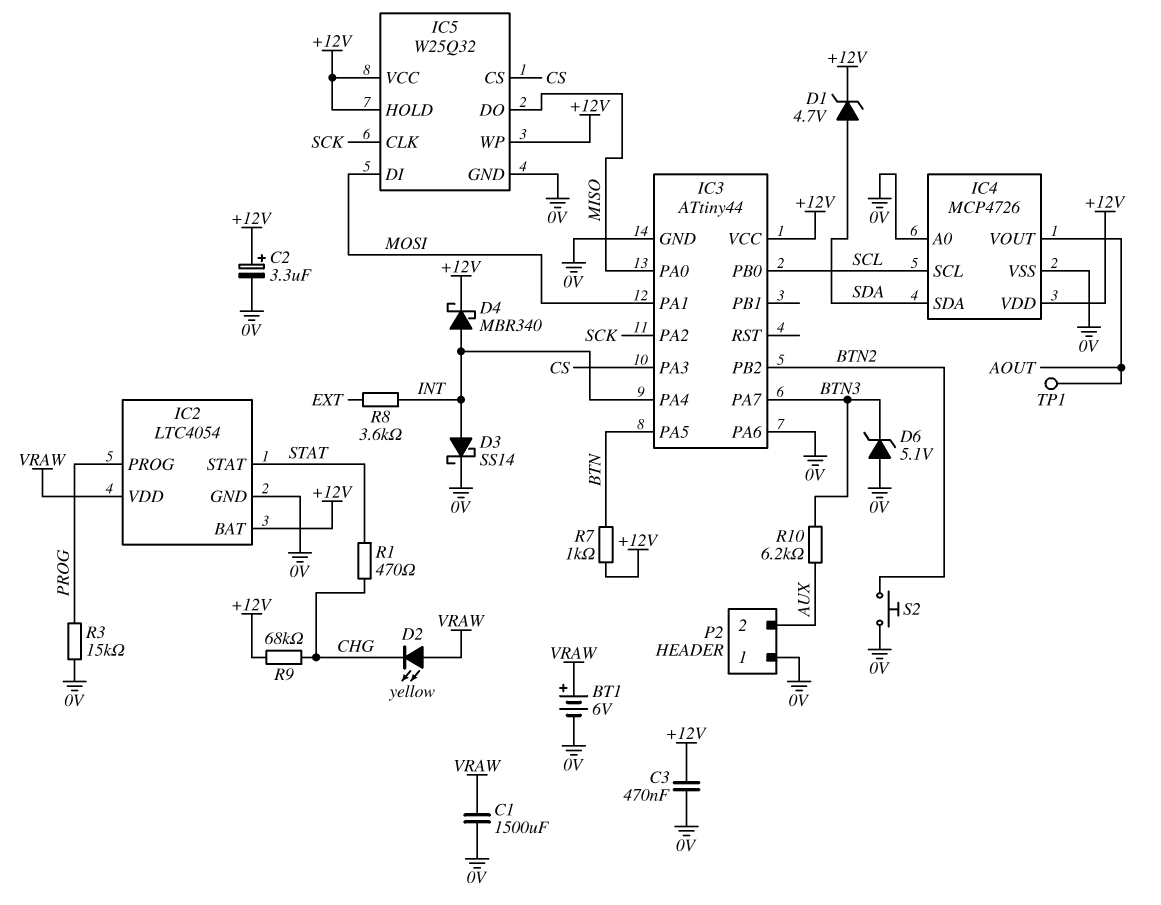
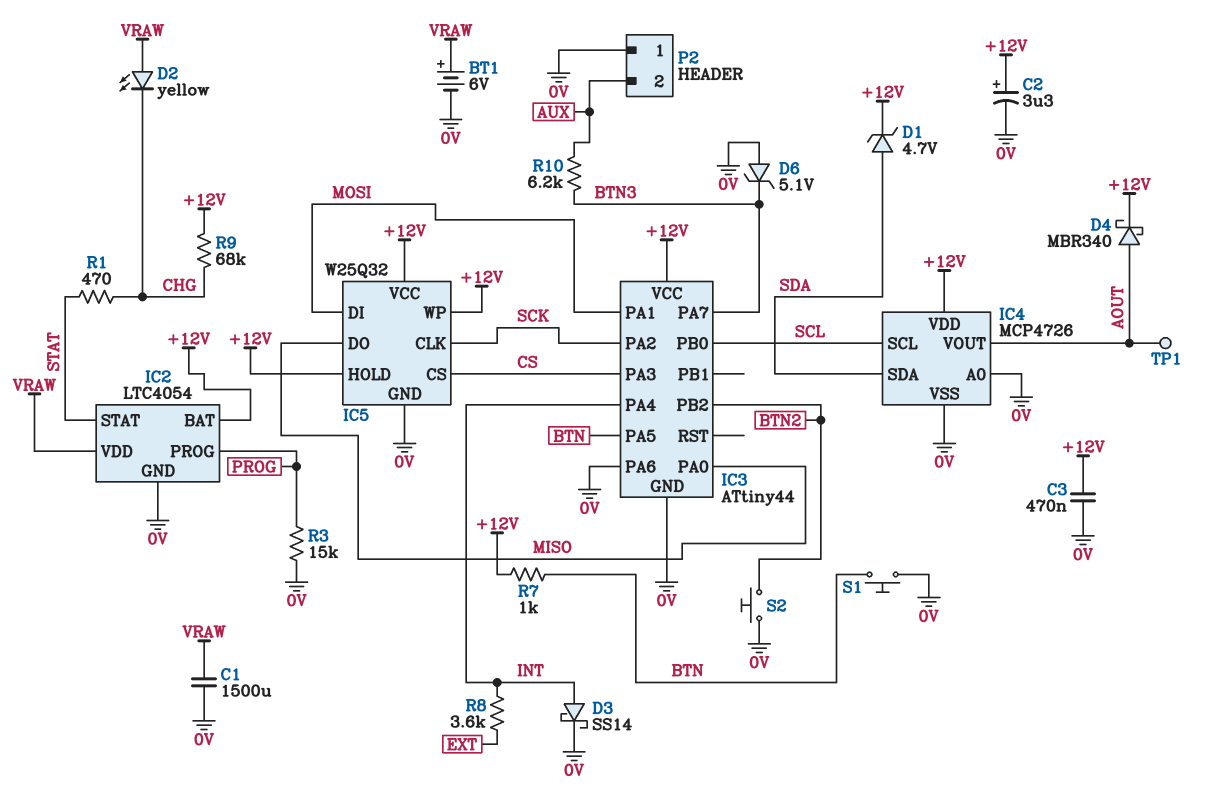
D4: schottky MBR340 (A INT, K +12V) -> schottky MBR340 (A AOUT, K +12V)
S1: none -> button (0V, BTN)

